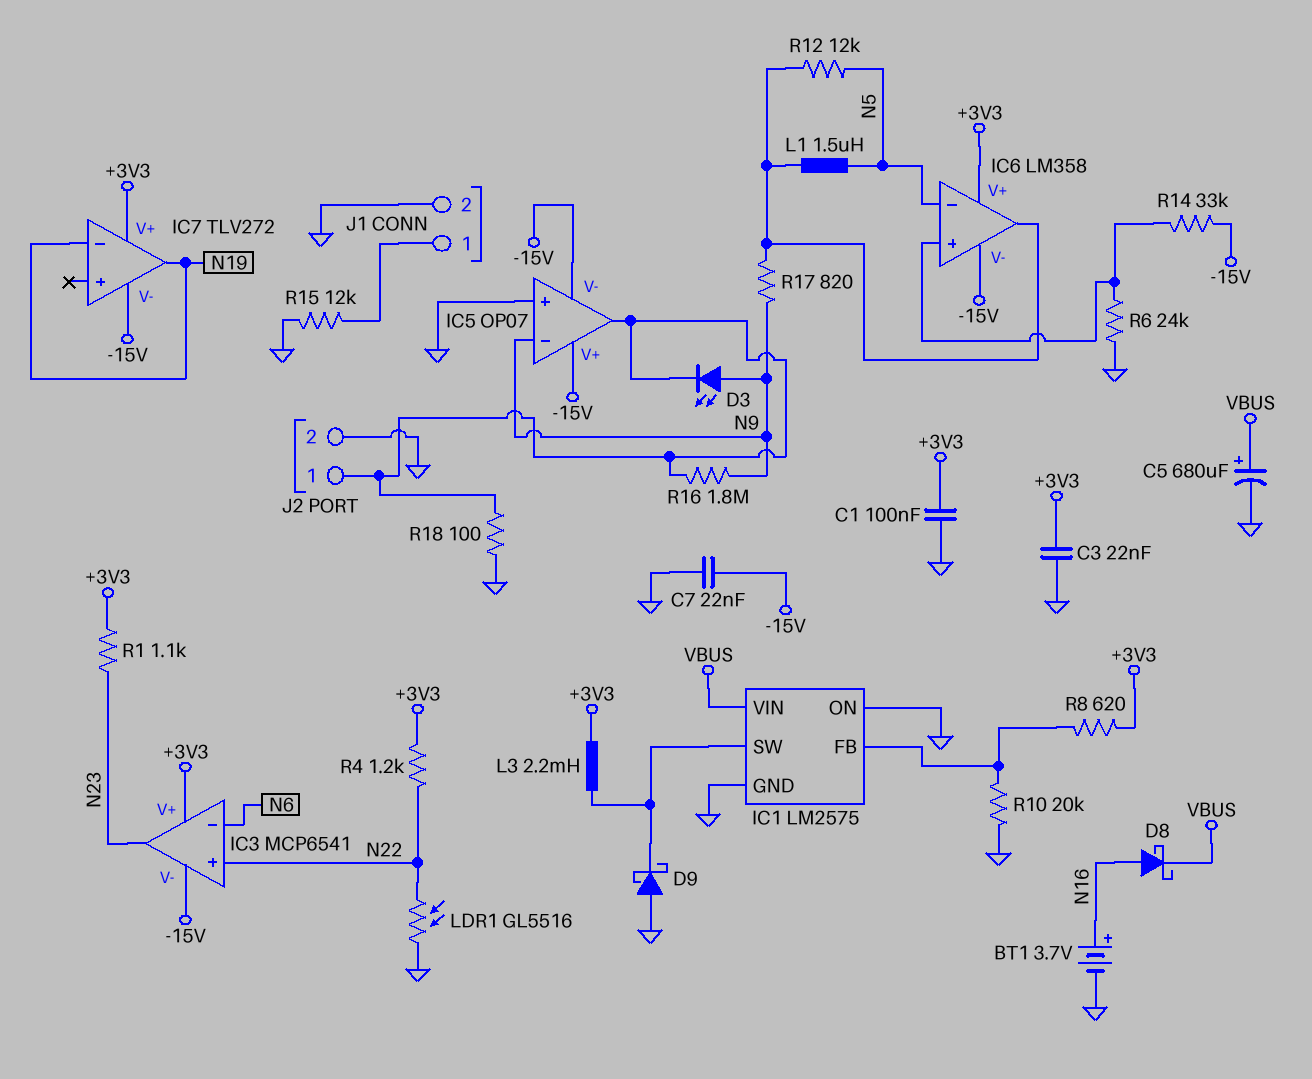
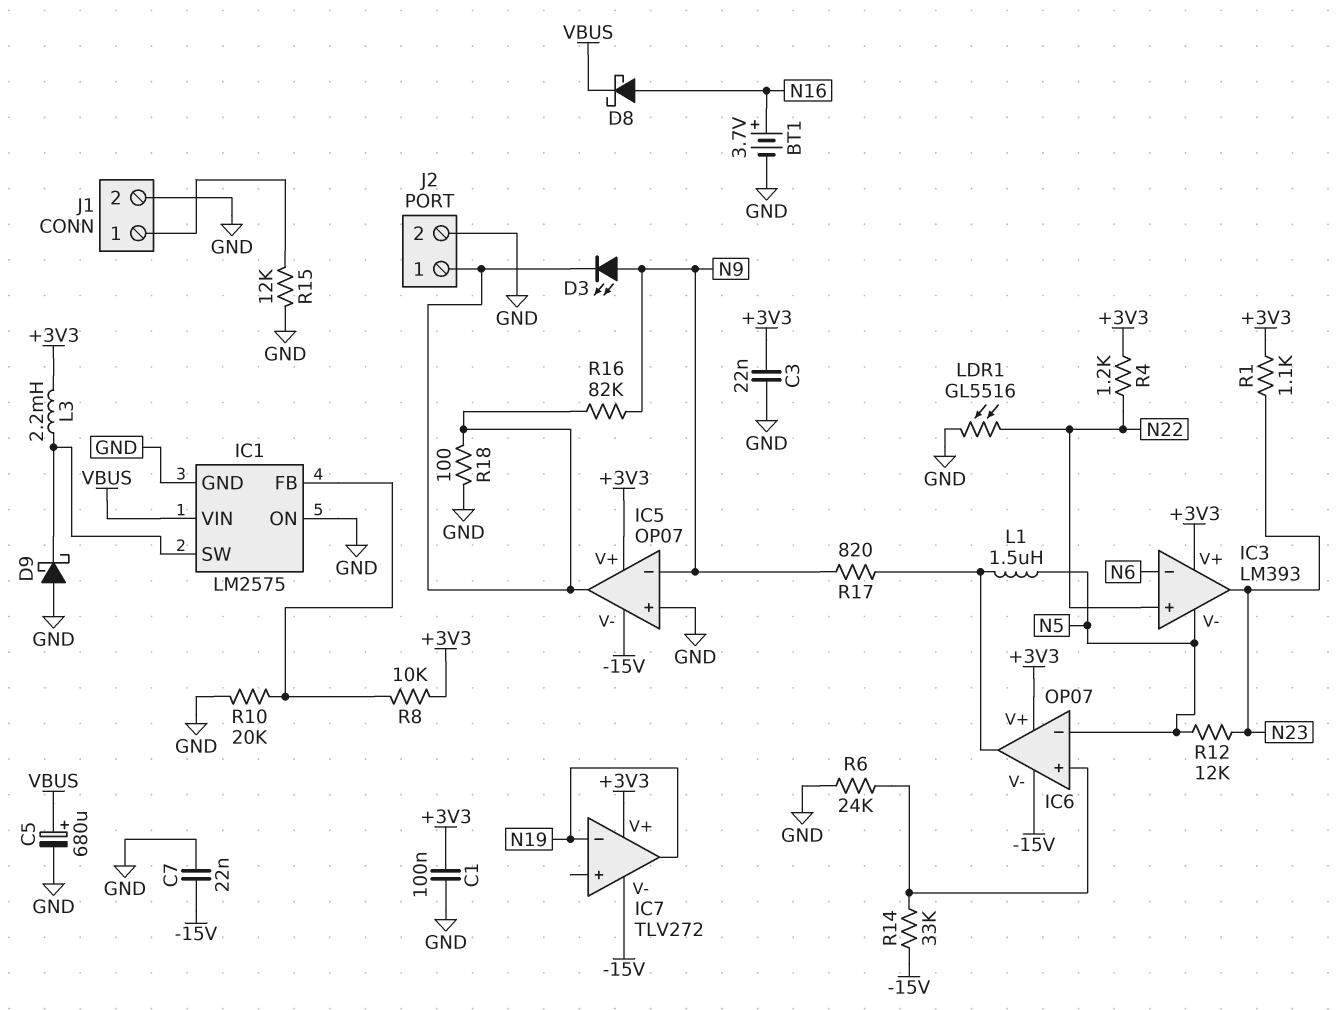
IC3: MCP6541 -> LM393
IC3 pin V-: -15V -> N5
IC5 pin V+: -15V -> +3V3
IC6: LM358 -> OP07
R8: 620 (+3V3, IC1/FB) -> 10k (+3V3, IC1/FB)
R12: 12k (IC6/out, N5) -> 12k (N5, N23)
R16: 1.8M (IC5/out, N9) -> 82k (IC5/out, N9)

